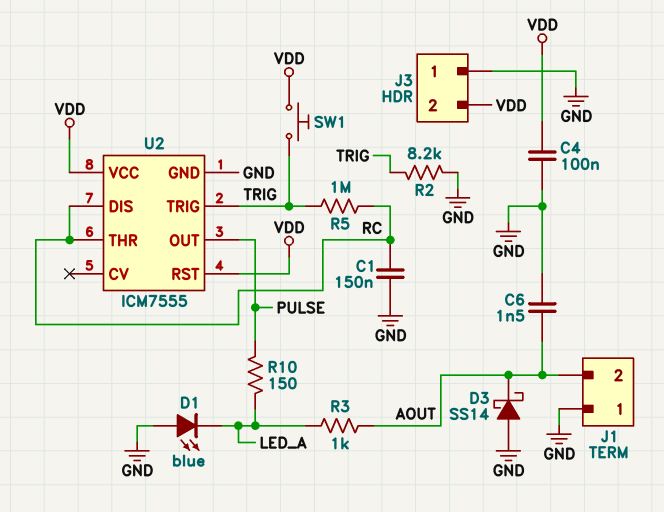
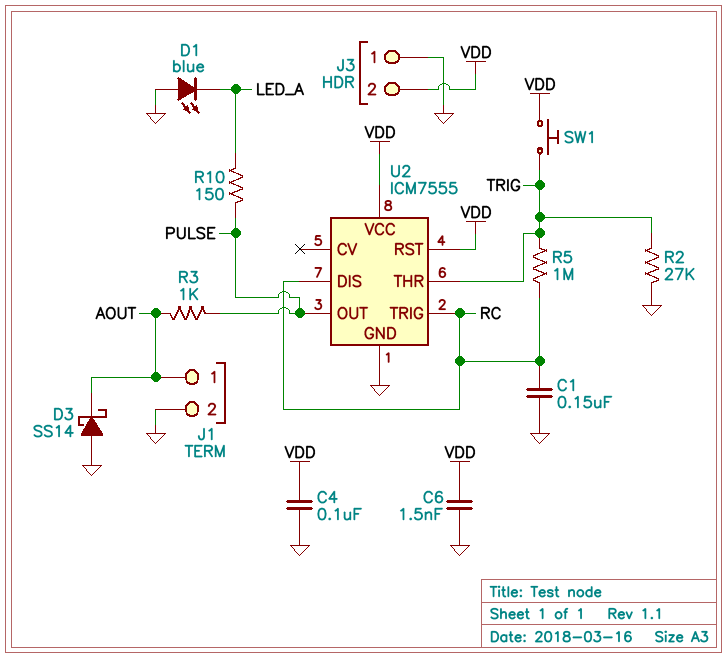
C6: 1.5nF (AOUT, GND) -> 1.5nF (GND, VDD)
J1 pin 1: GND -> AOUT
J1 pin 2: AOUT -> GND
R2: 8.2k (GND, TRIG) -> 27k (GND, TRIG)
R3: 1k (AOUT, LED_A) -> 1k (AOUT, PULSE)
U2 pin THR: RC -> TRIG
U2 pin TRIG: TRIG -> RC

